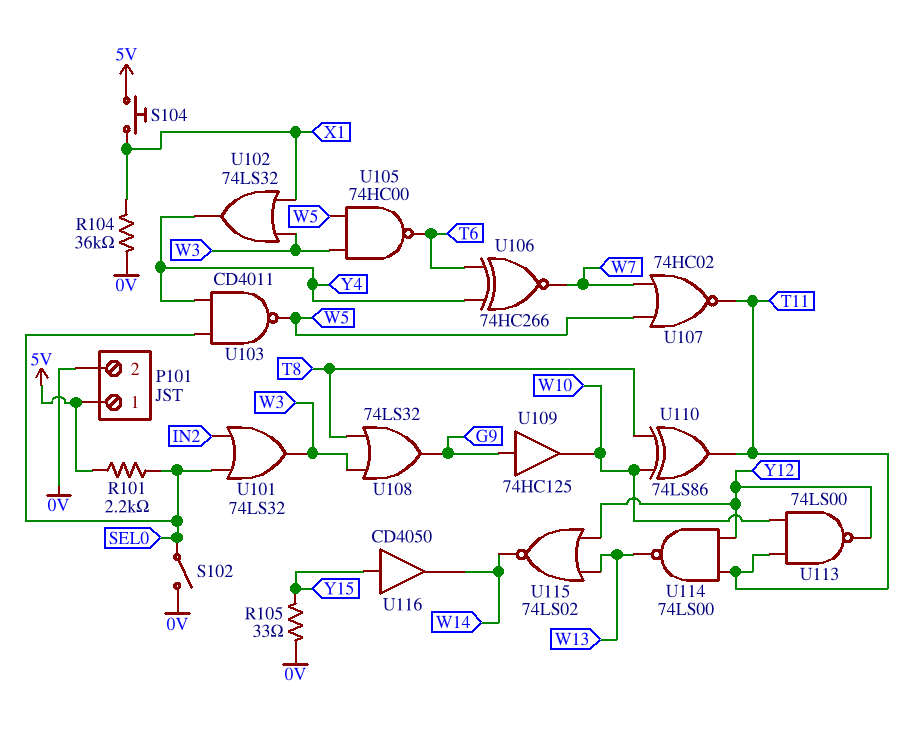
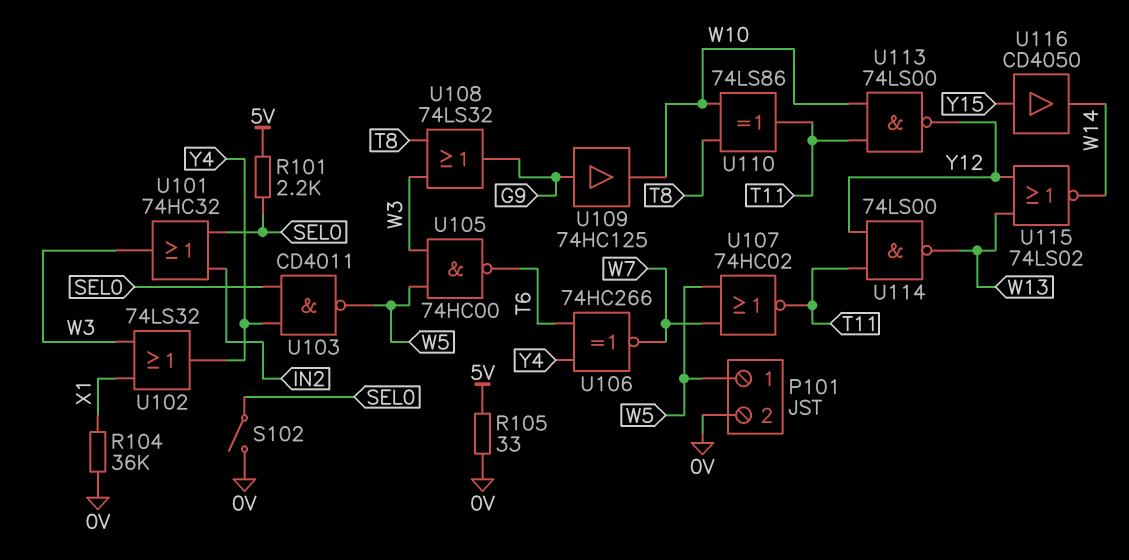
P101 pin 1: 5V -> W5
R105: 33 (0V, Y15) -> 33 (0V, 5V)
S104: button (5V, X1) -> none
U101: OR 74LS32 (in IN2, in SEL0, out W3) -> OR 74HC32 (in IN2, in SEL0, out W3)

